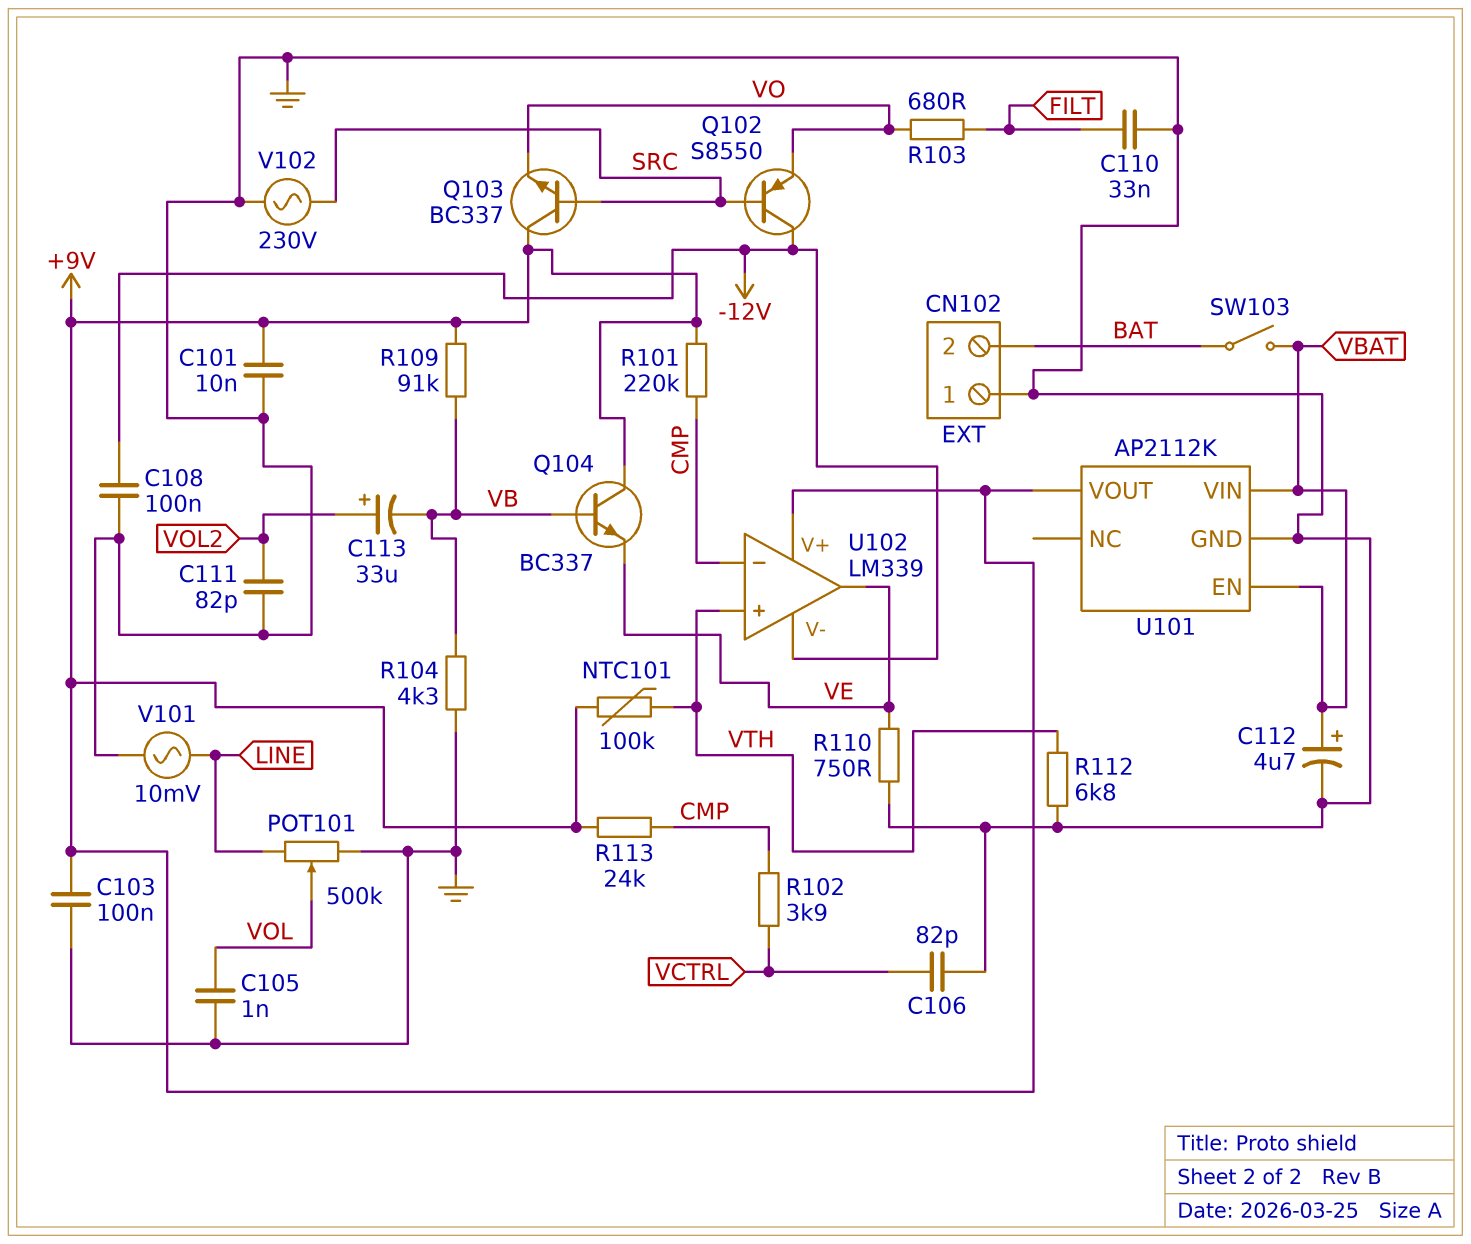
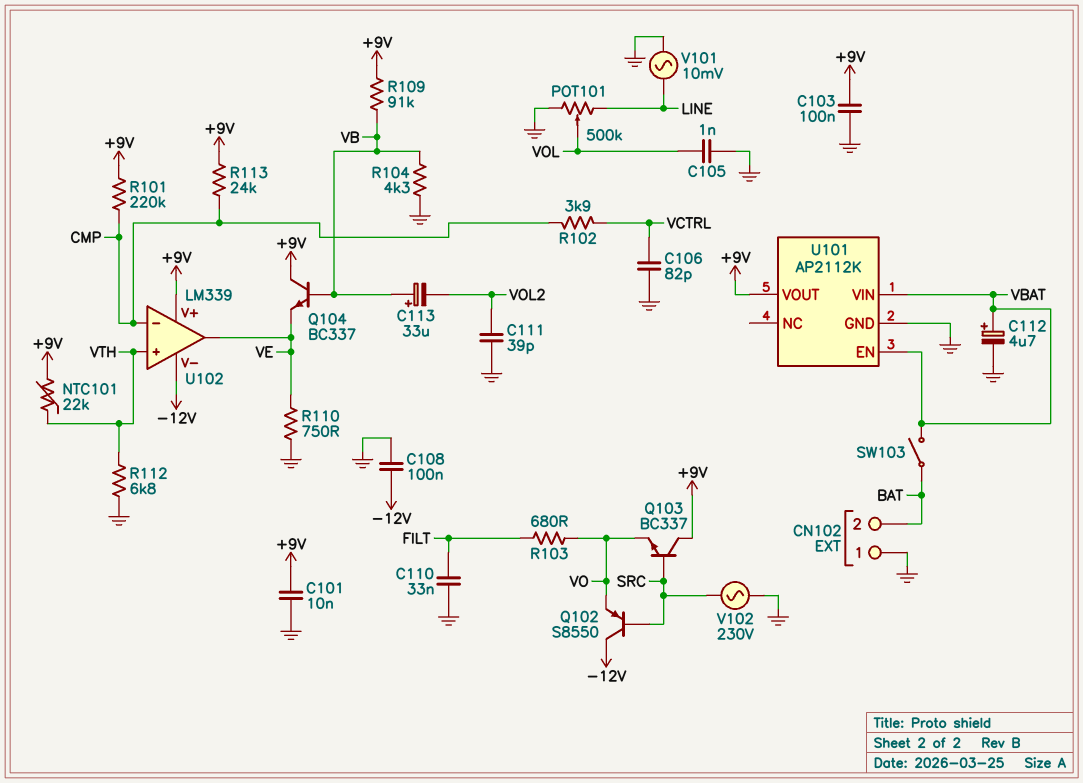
C111: 82pF (GND, VOL2) -> 39pF (GND, VOL2)
C113: 33uF (plus VOL2, minus VB) -> 33uF (plus VB, minus VOL2)
NTC101: 100k (+9V, VTH) -> 22k (+9V, VTH)

